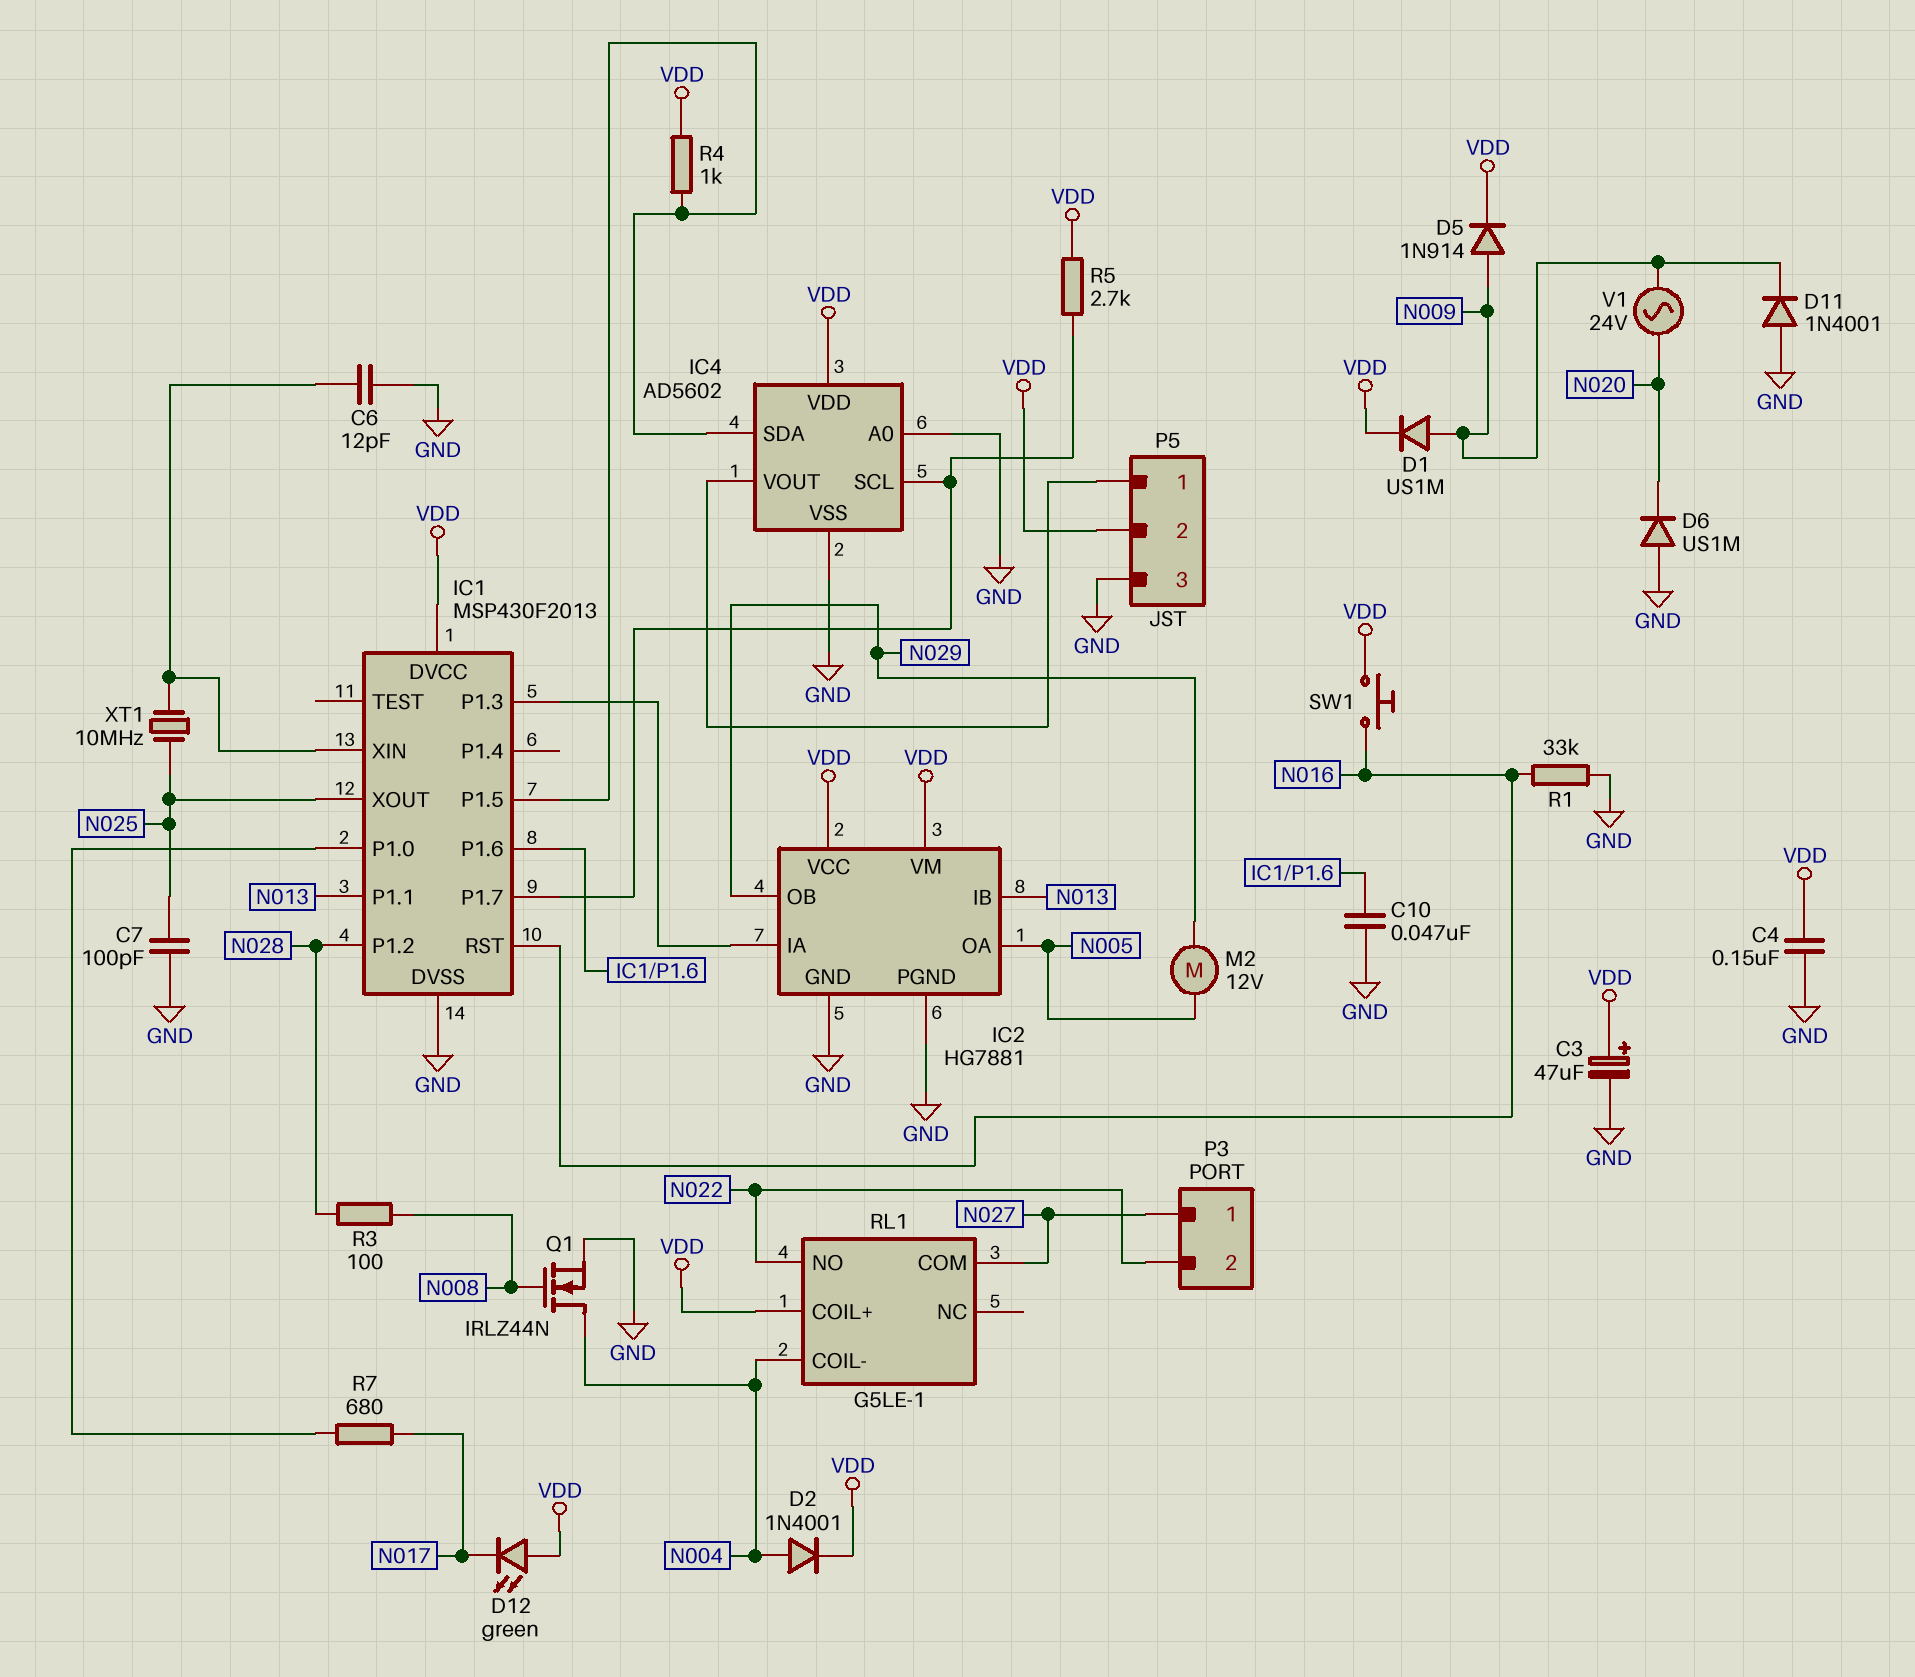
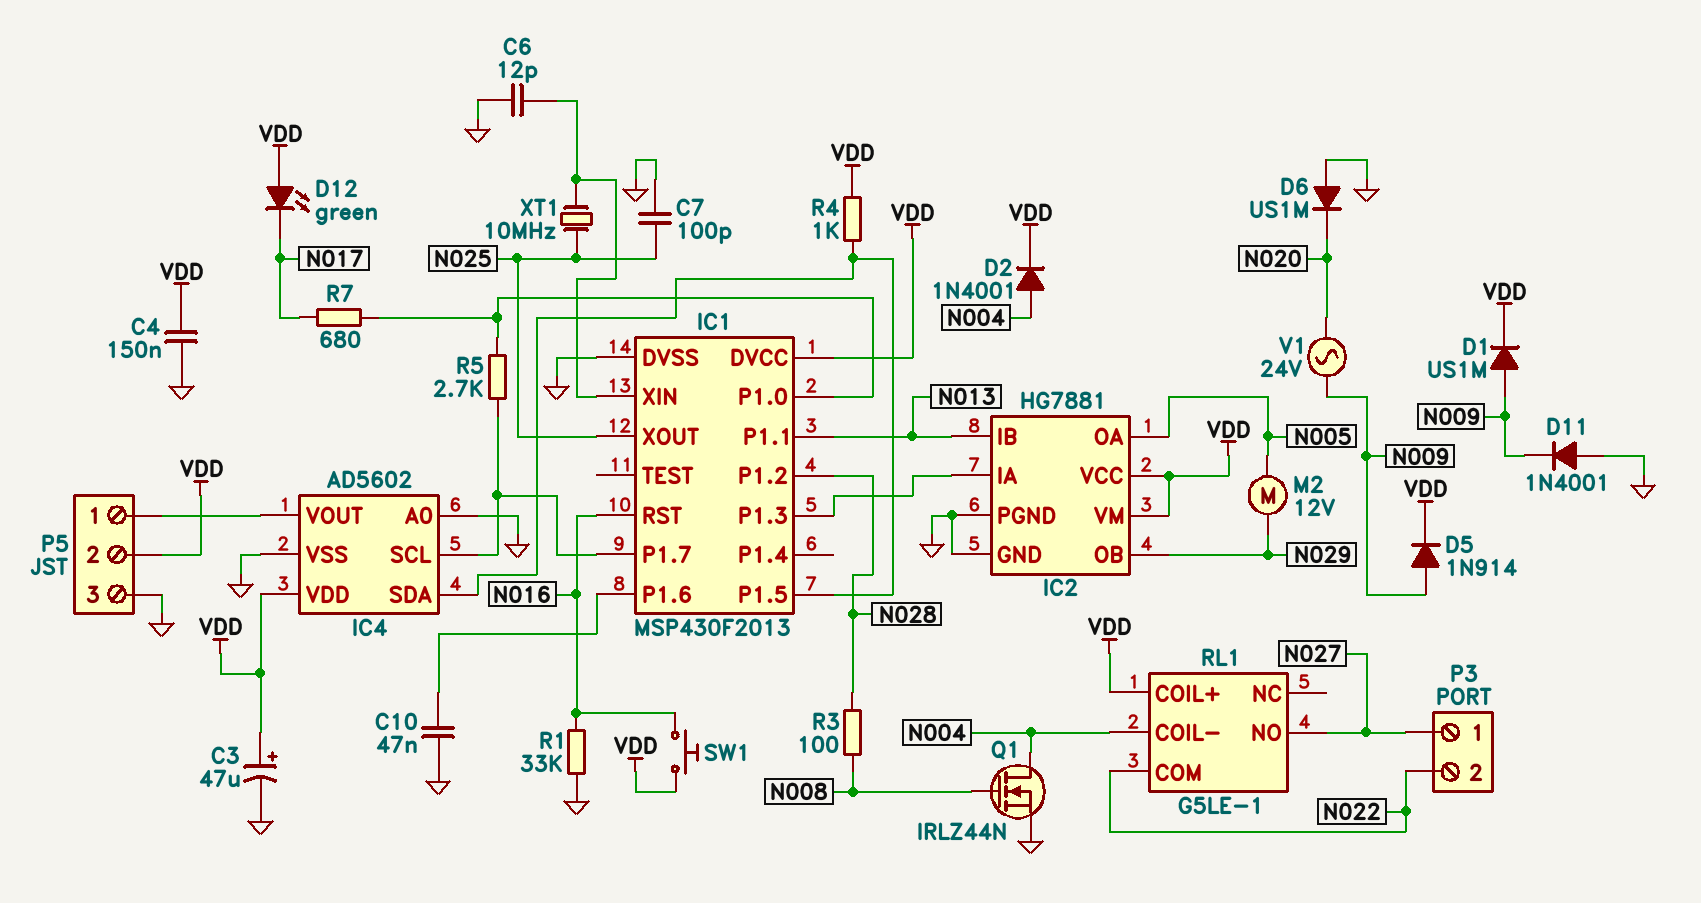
R5: 2.7k (IC1/P1.7, VDD) -> 2.7k (IC1/P1.0, IC1/P1.7)
RL1 pin COM: N027 -> N022
RL1 pin NO: N022 -> N027

